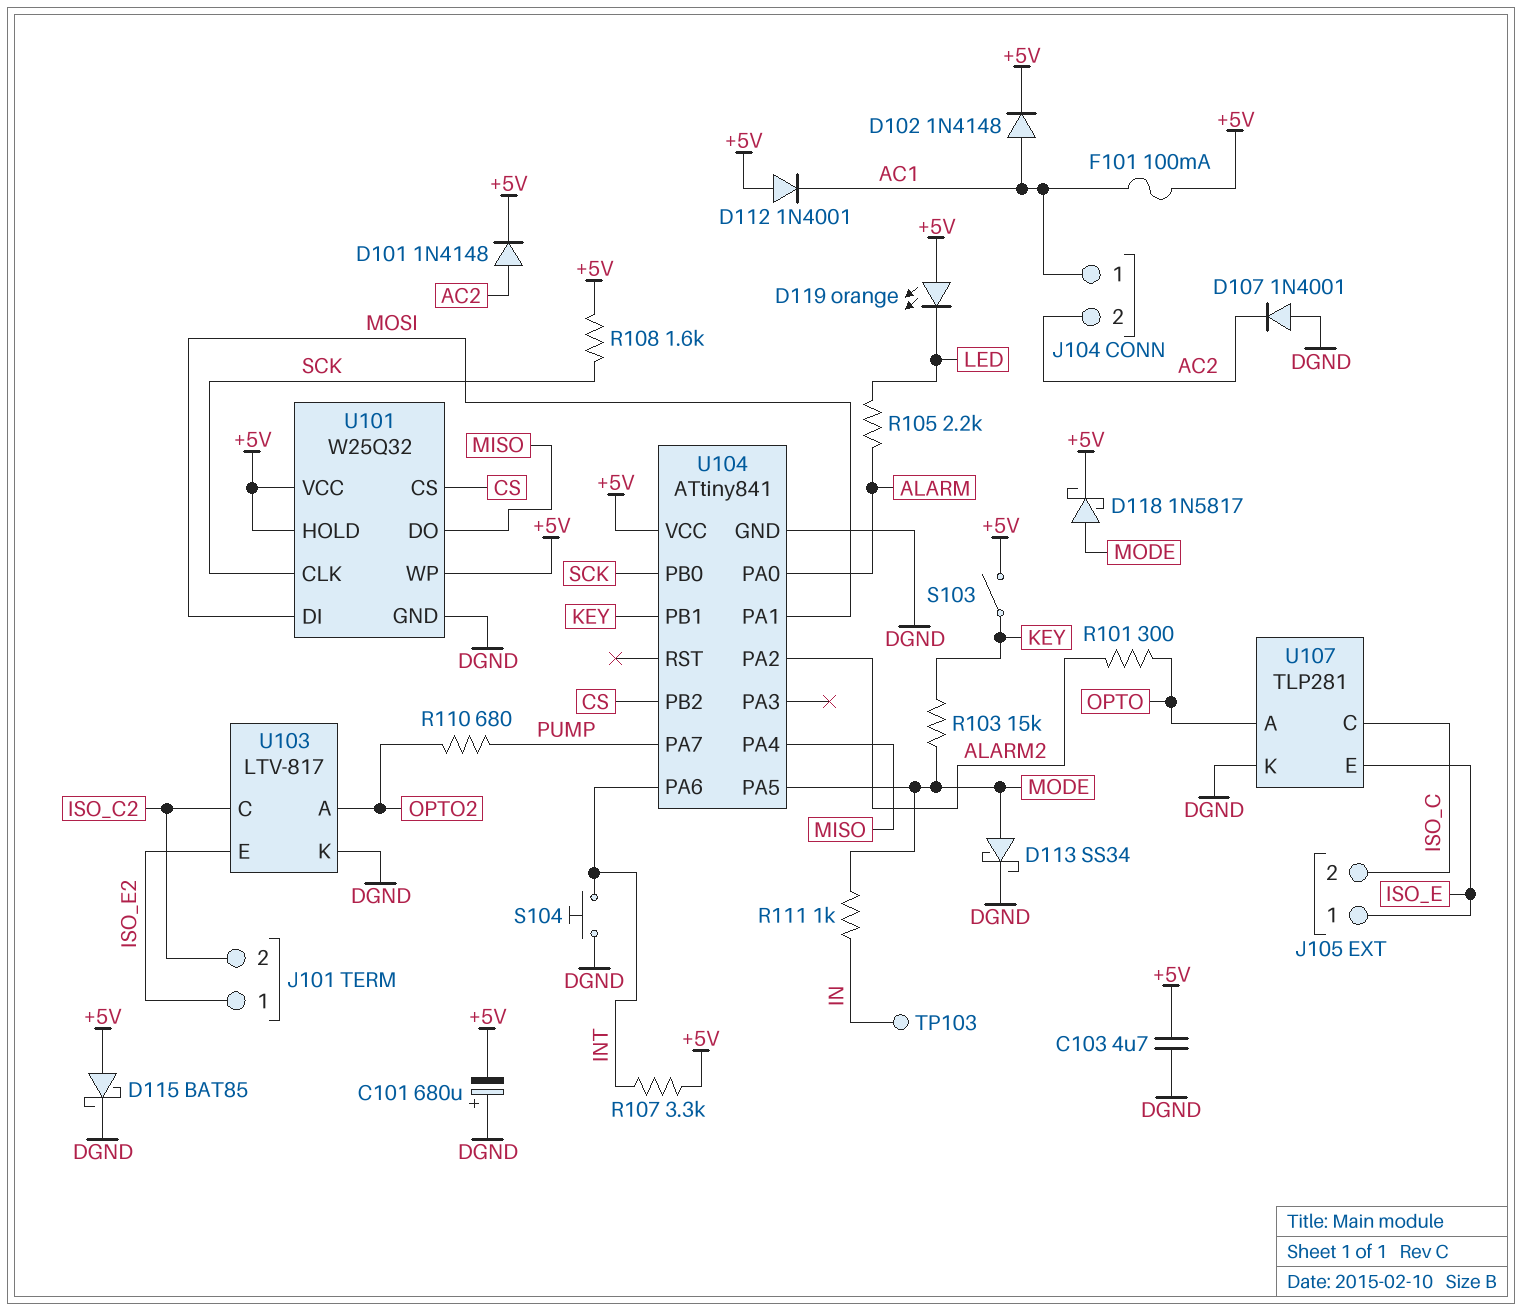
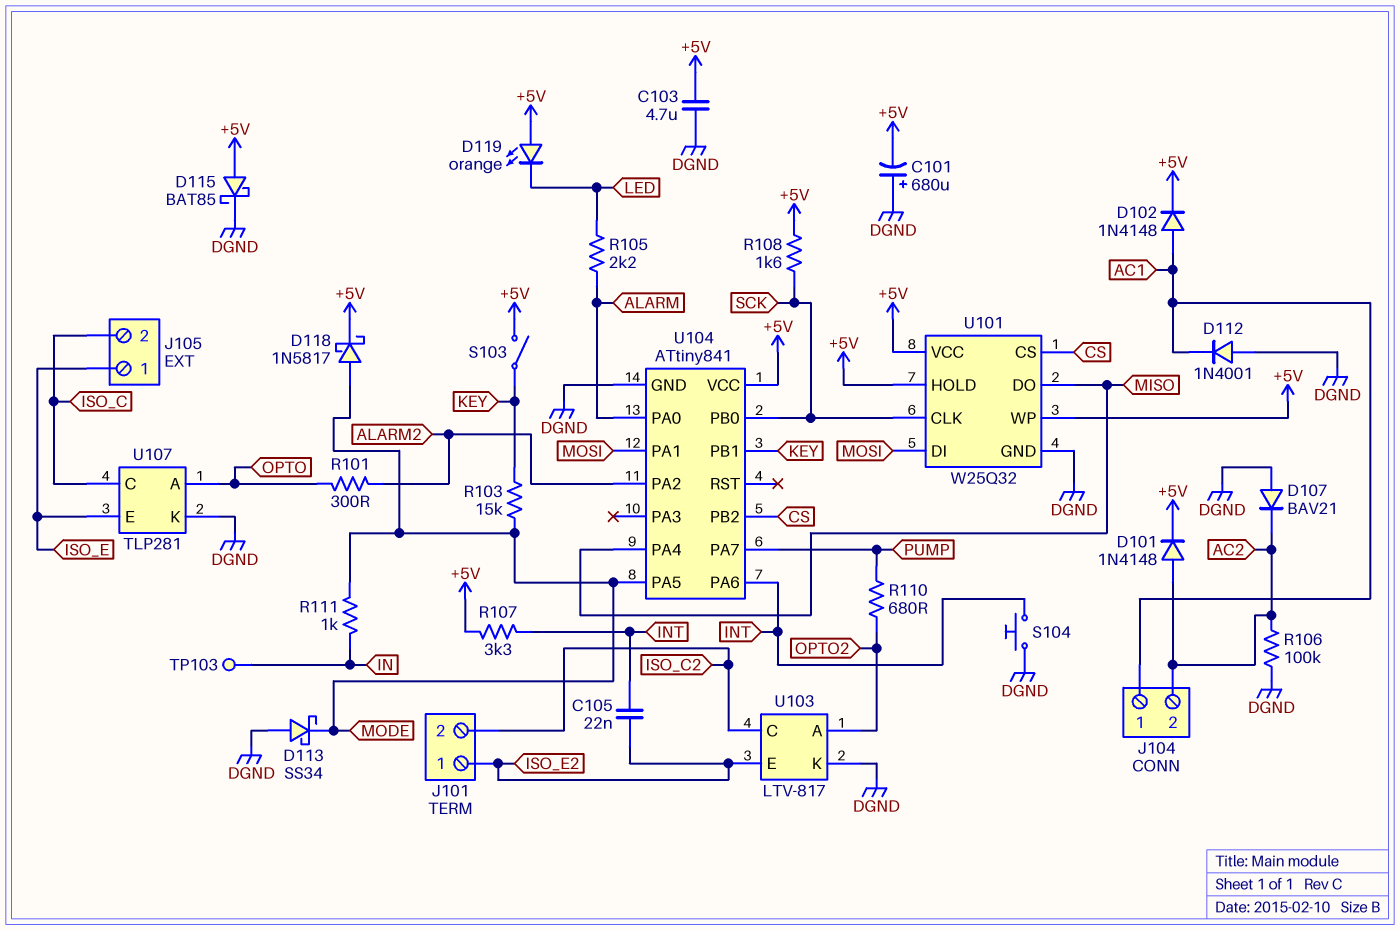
C105: none -> 22nF (INT, ISO_E2)
D107: diode 1N4001 (A DGND, K AC2) -> diode BAV21 (A DGND, K AC2)
D112: diode 1N4001 (A +5V, K AC1) -> diode 1N4001 (A DGND, K AC1)
D113: schottky SS34 (A MODE, K DGND) -> schottky SS34 (A DGND, K MODE)
F101: 100mA (+5V, AC1) -> none
R106: none -> 100k (AC2, DGND)

